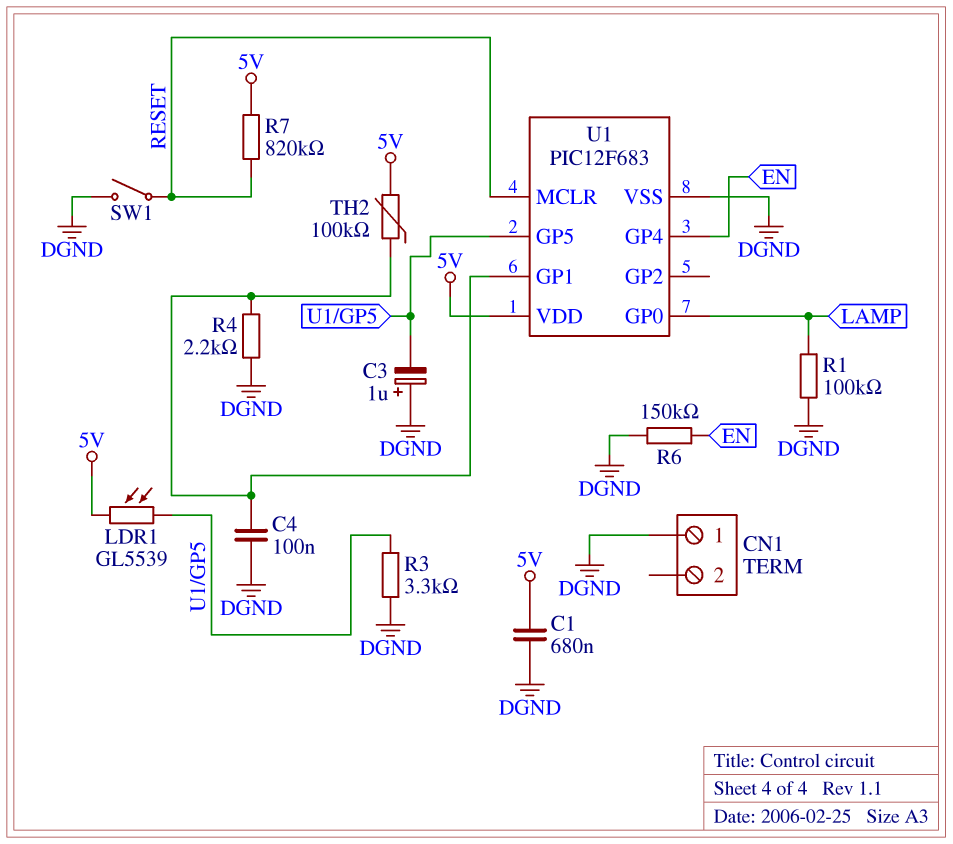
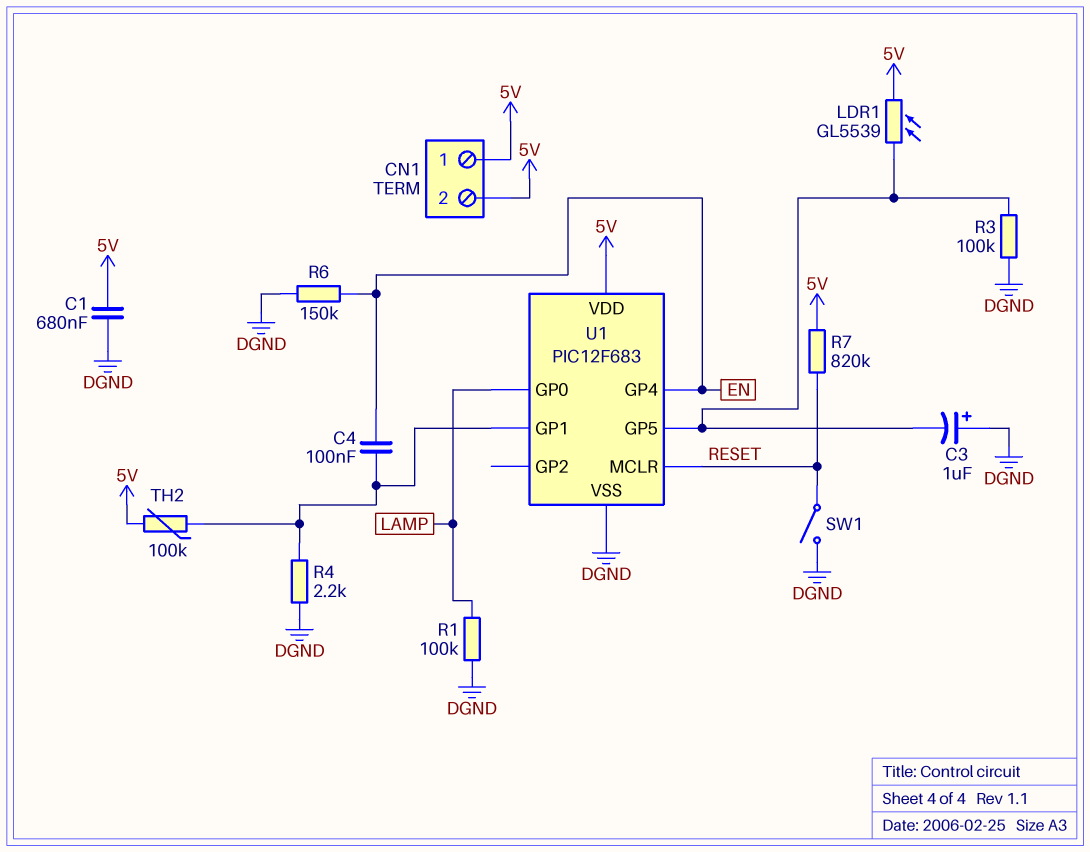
C4: 100nF (DGND, U1/GP1) -> 100nF (EN, U1/GP1)
CN1 pin 1: DGND -> 5V
CN1 pin 2: none -> 5V
R3: 3.3k (DGND, U1/GP5) -> 100k (DGND, U1/GP5)

